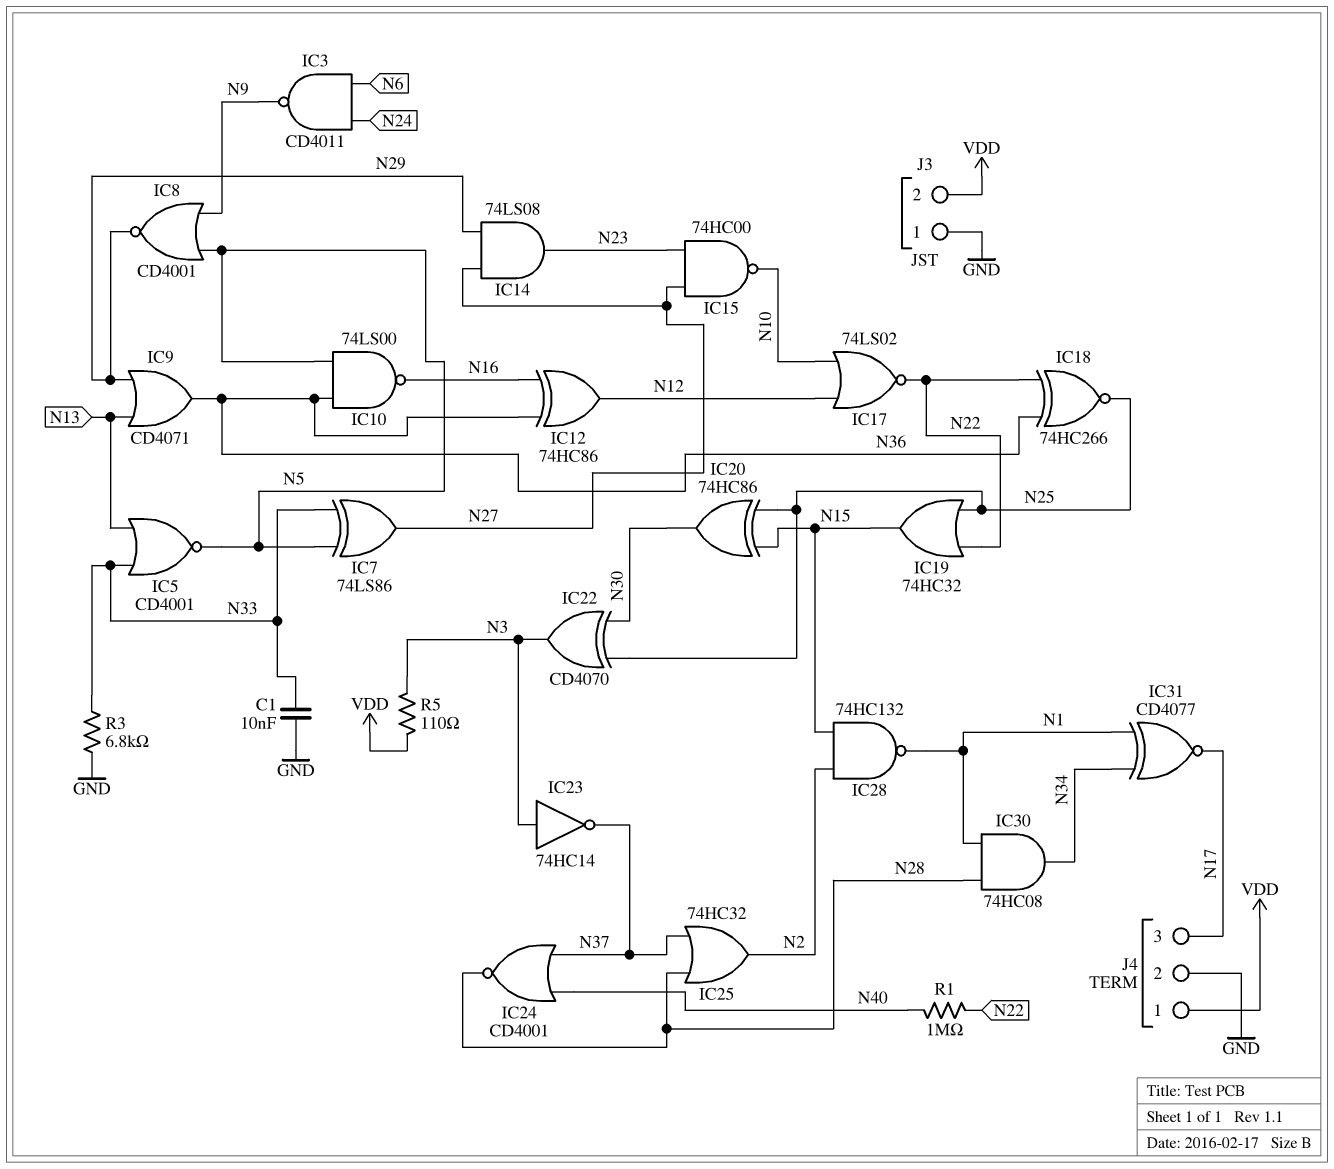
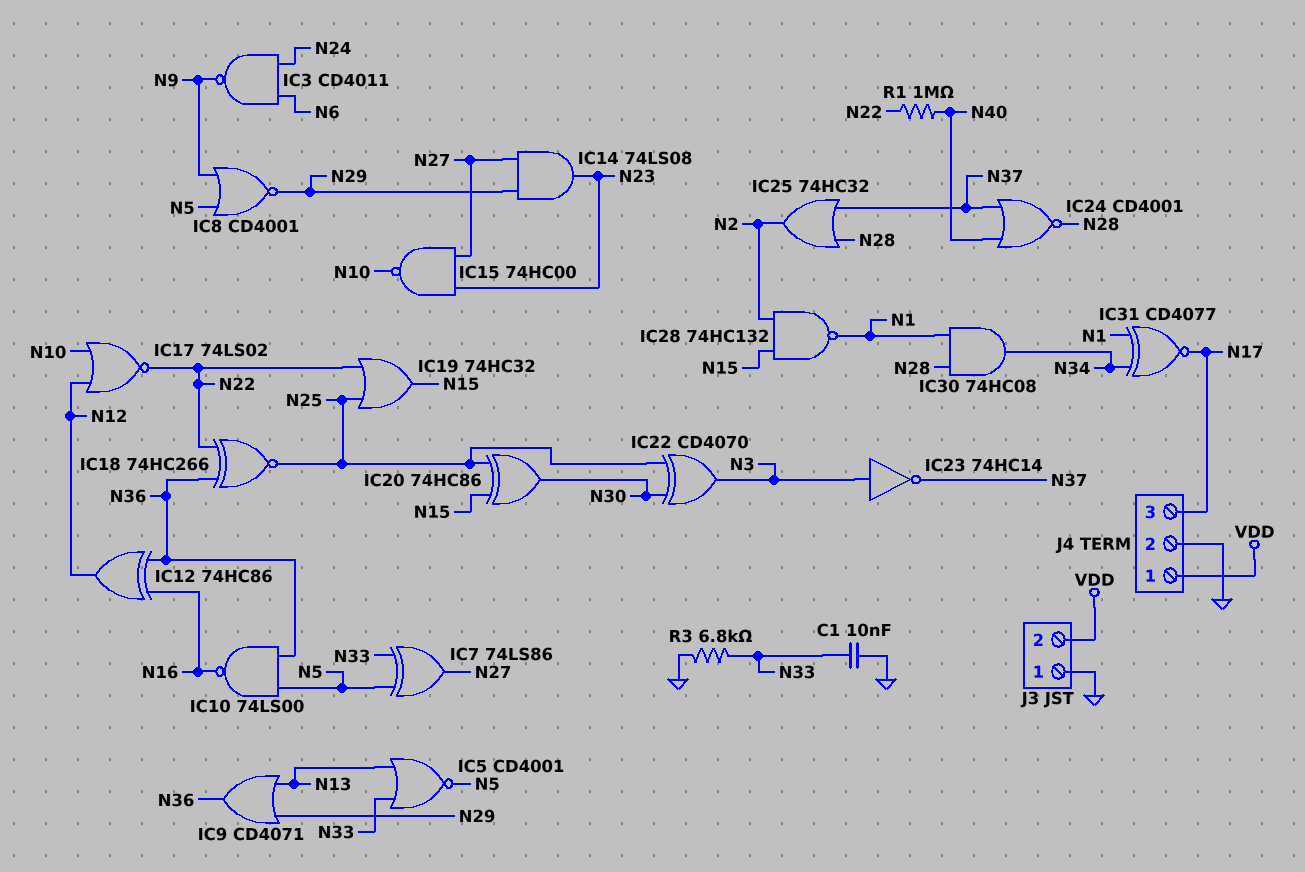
R5: 110 (N3, VDD) -> none

